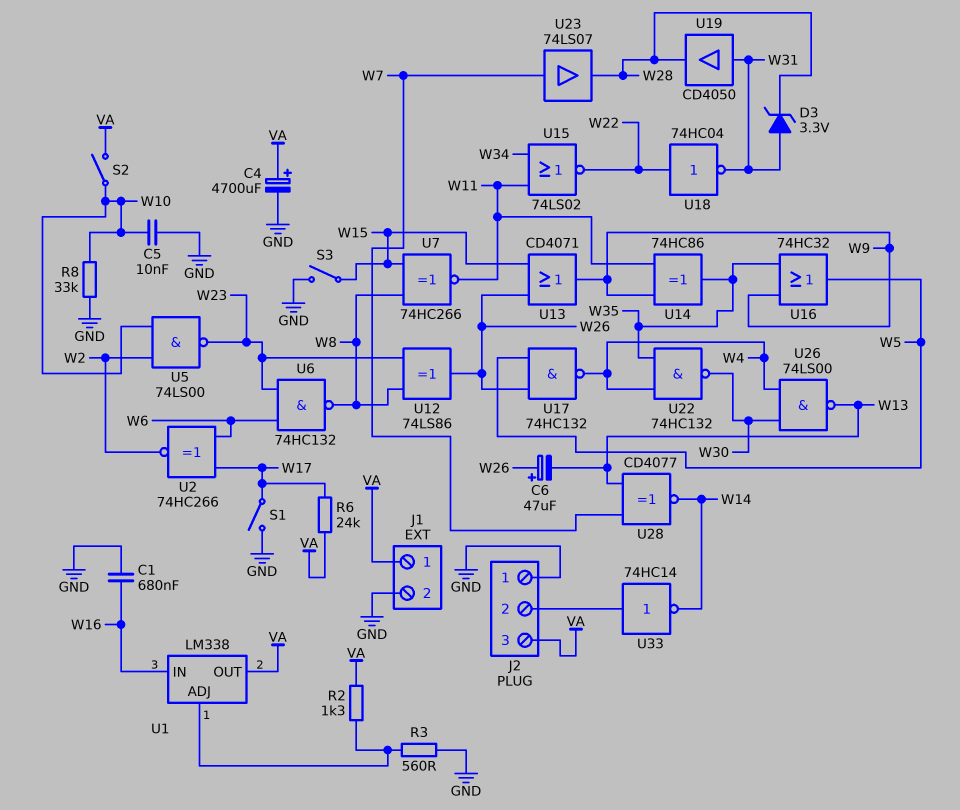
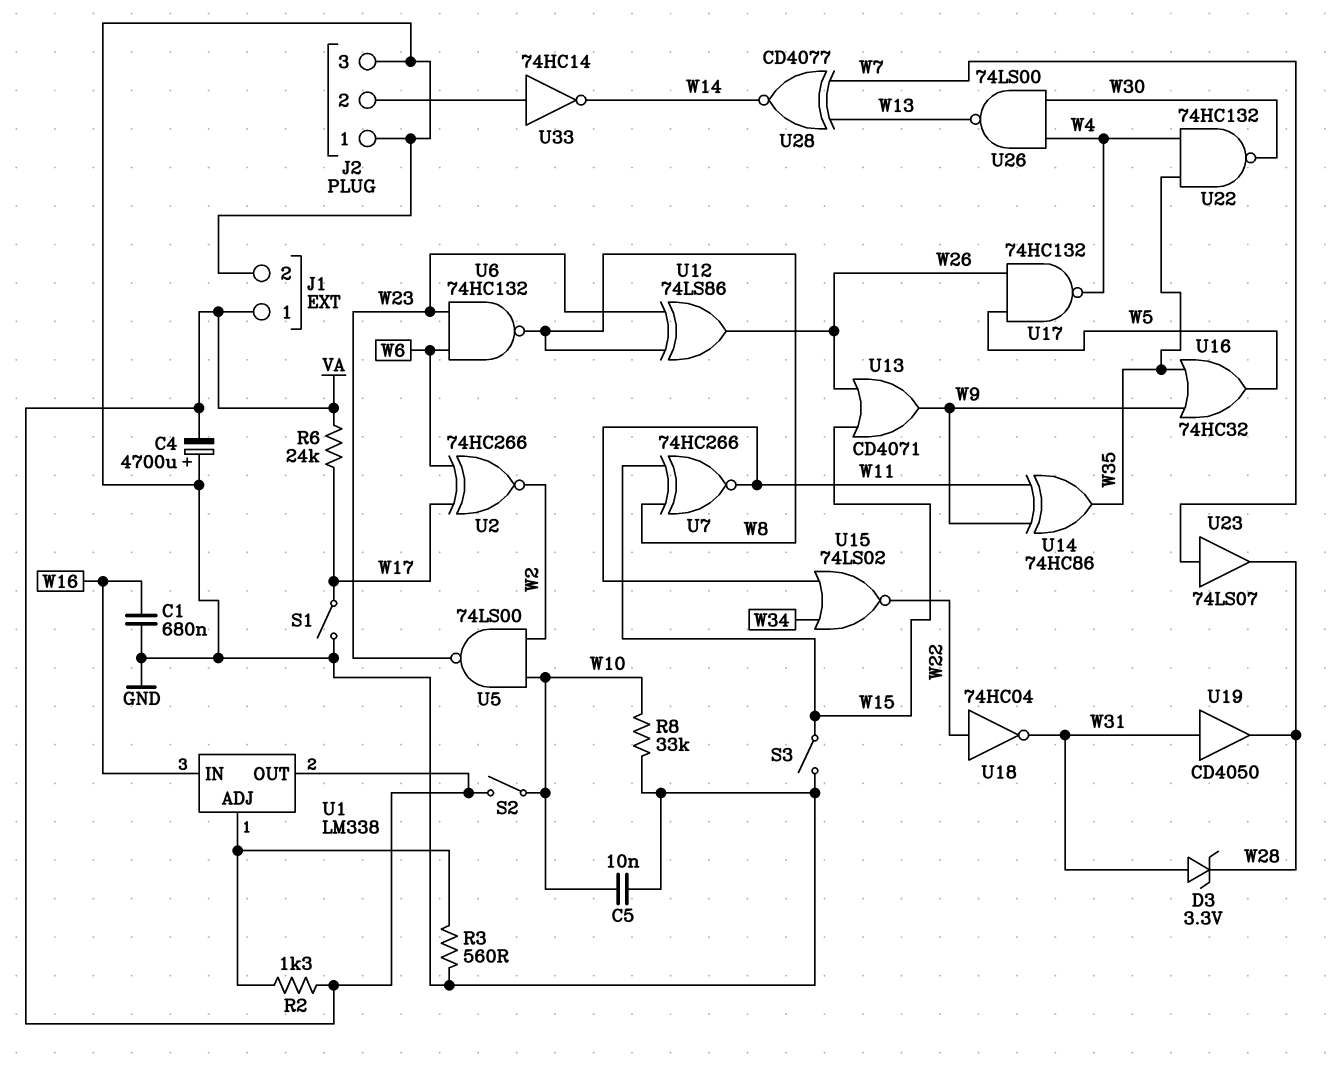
C4: 4700uF (plus VA, minus GND) -> 4700uF (plus GND, minus VA)
C6: 47uF (plus W26, minus W13) -> none
J2 pin 3: VA -> GND

